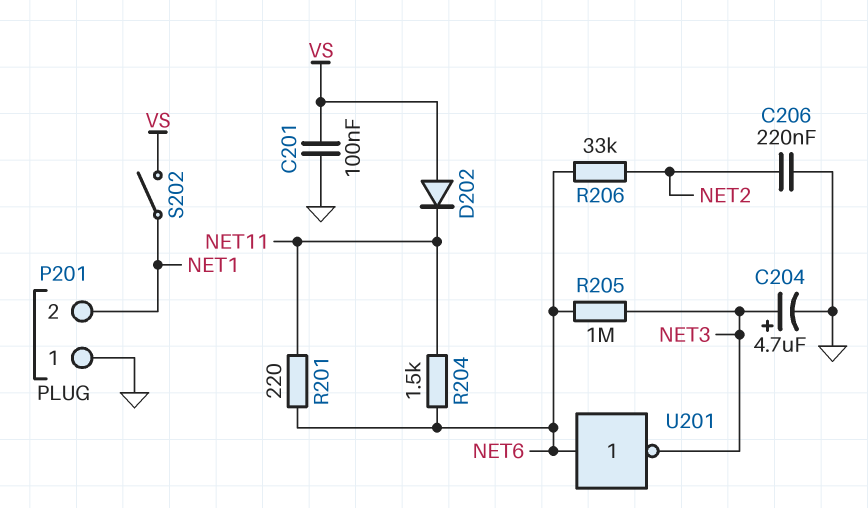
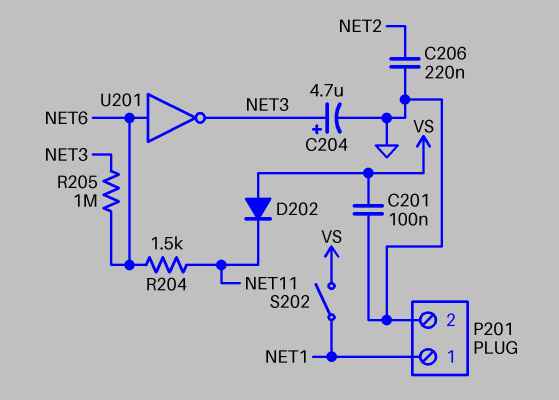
P201 pin 1: GND -> NET1
P201 pin 2: NET1 -> GND
R201: 220 (NET6, NET11) -> none
R206: 33k (NET2, NET6) -> none

